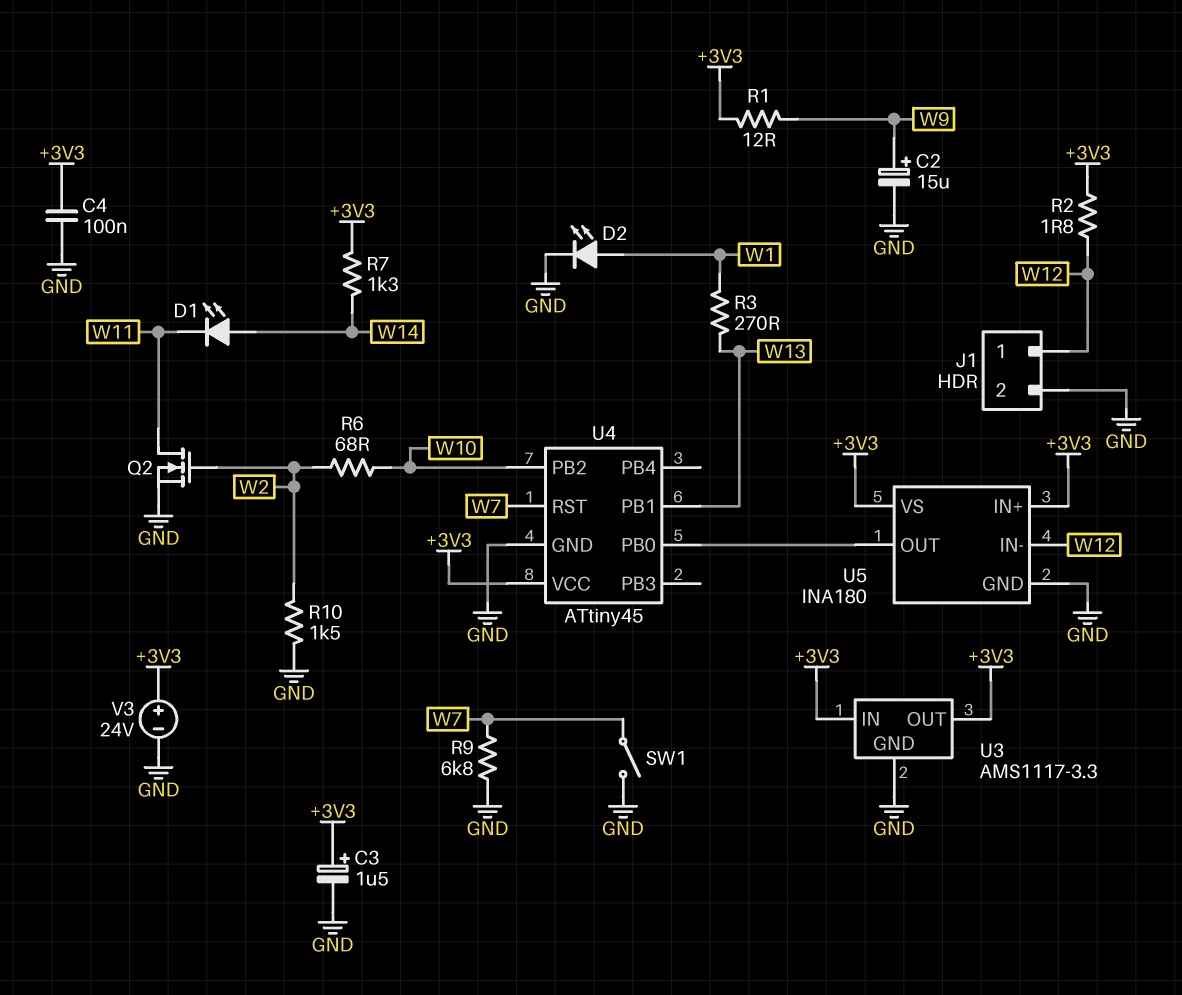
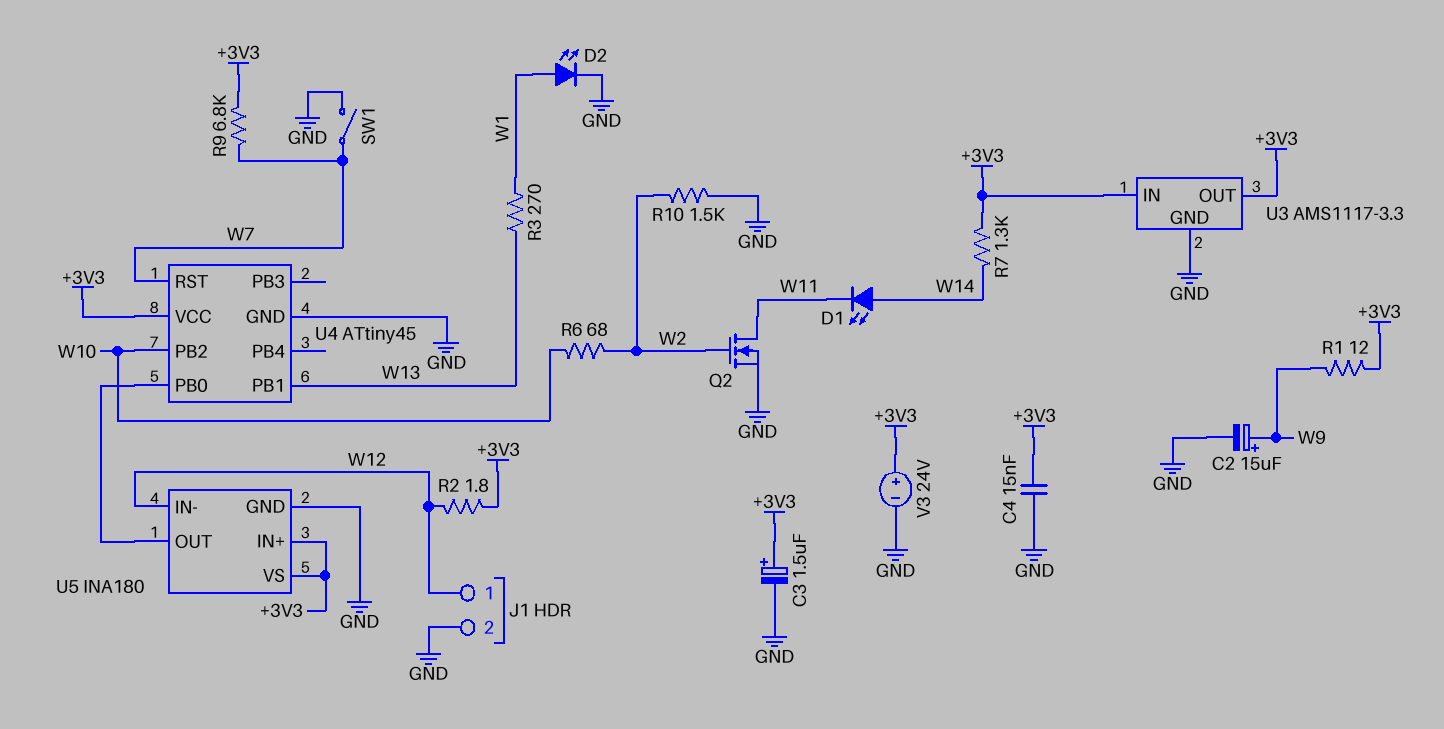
C4: 100nF (+3V3, GND) -> 15nF (+3V3, GND)
R9: 6.8k (GND, W7) -> 6.8k (+3V3, W7)

